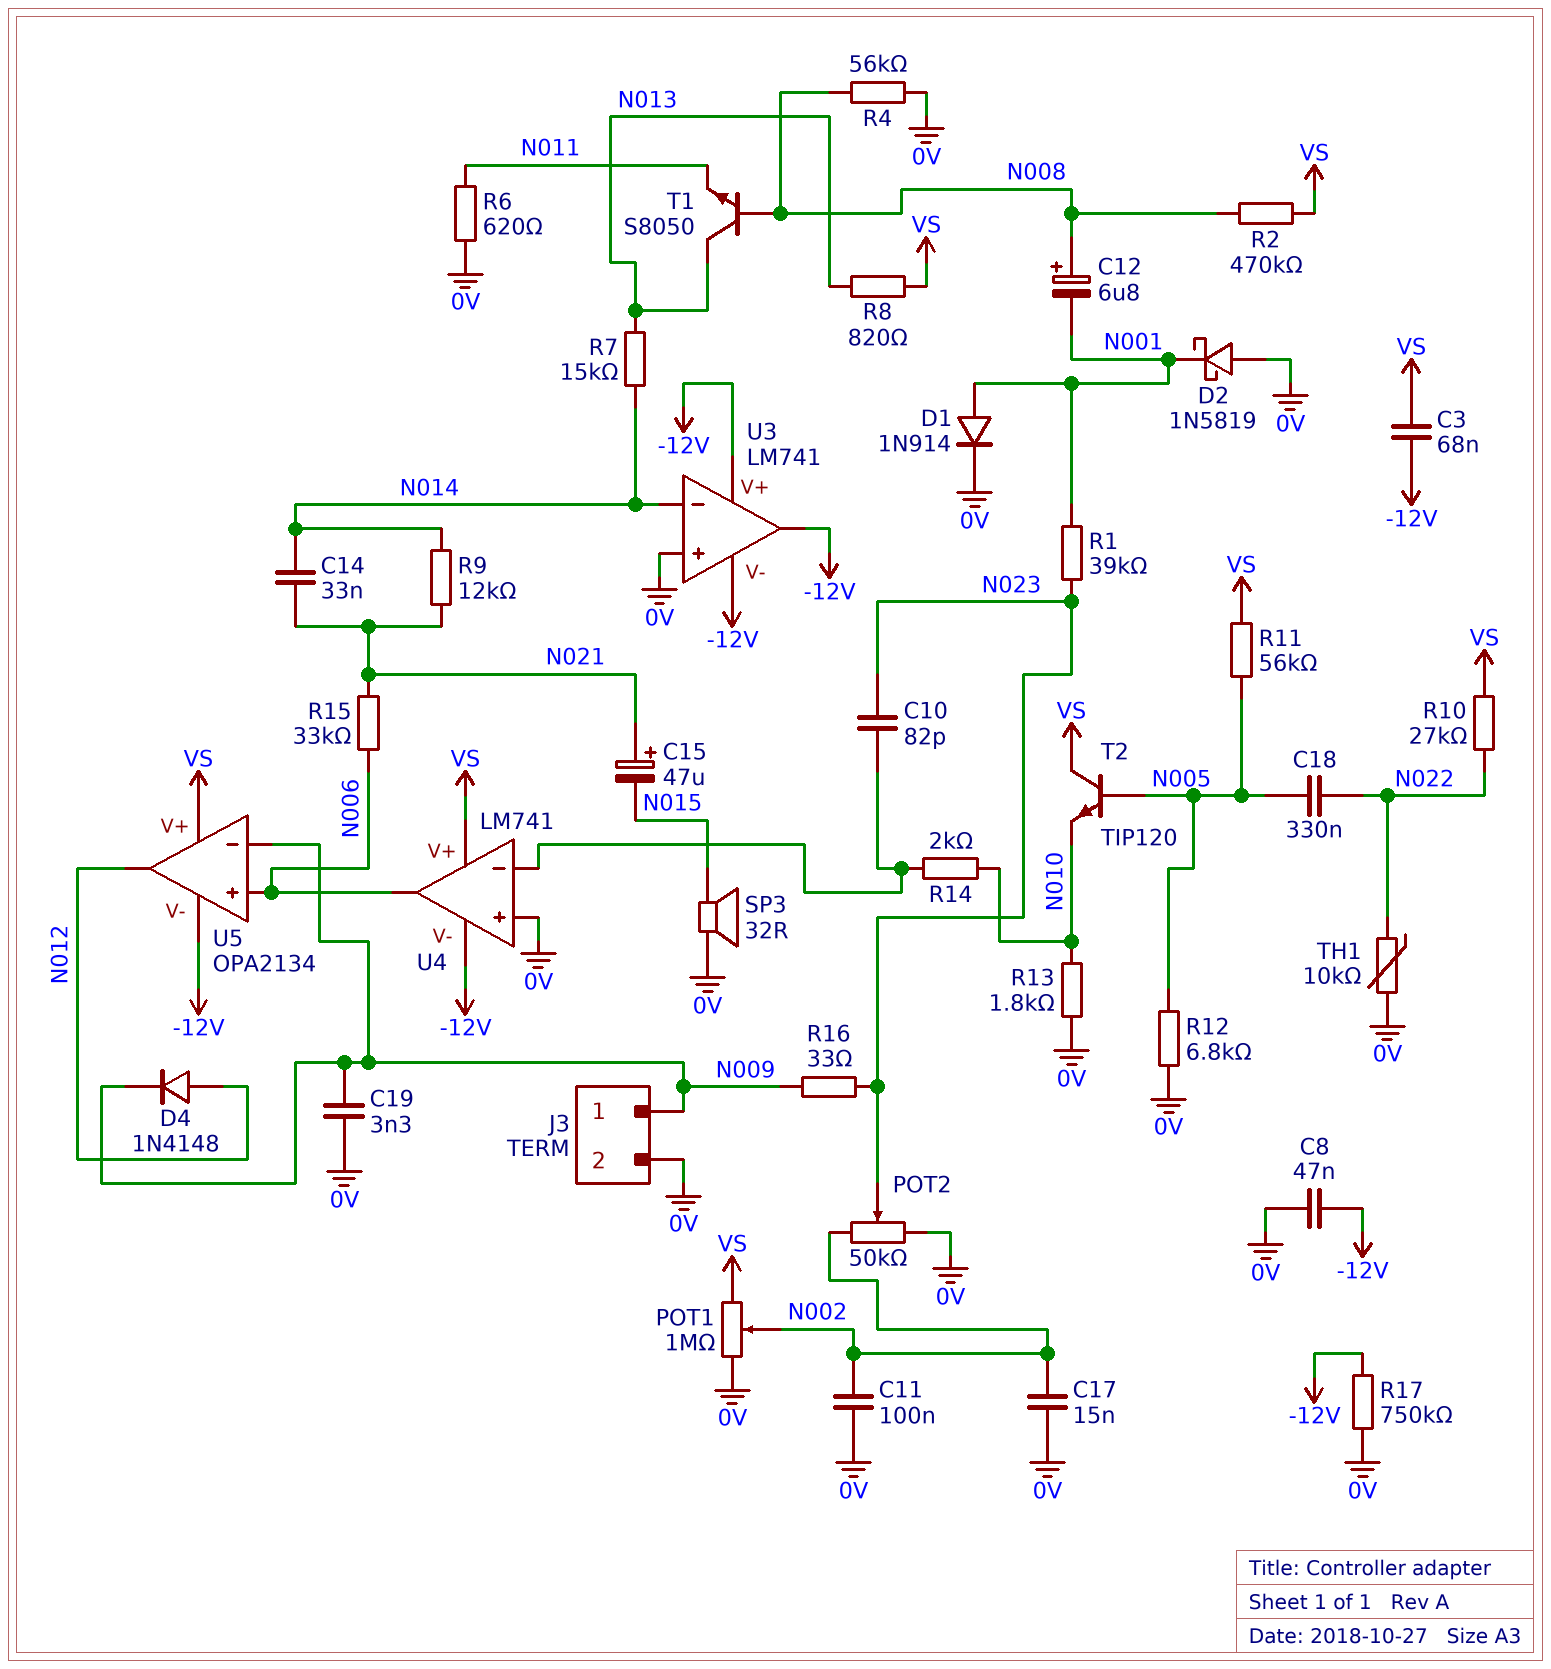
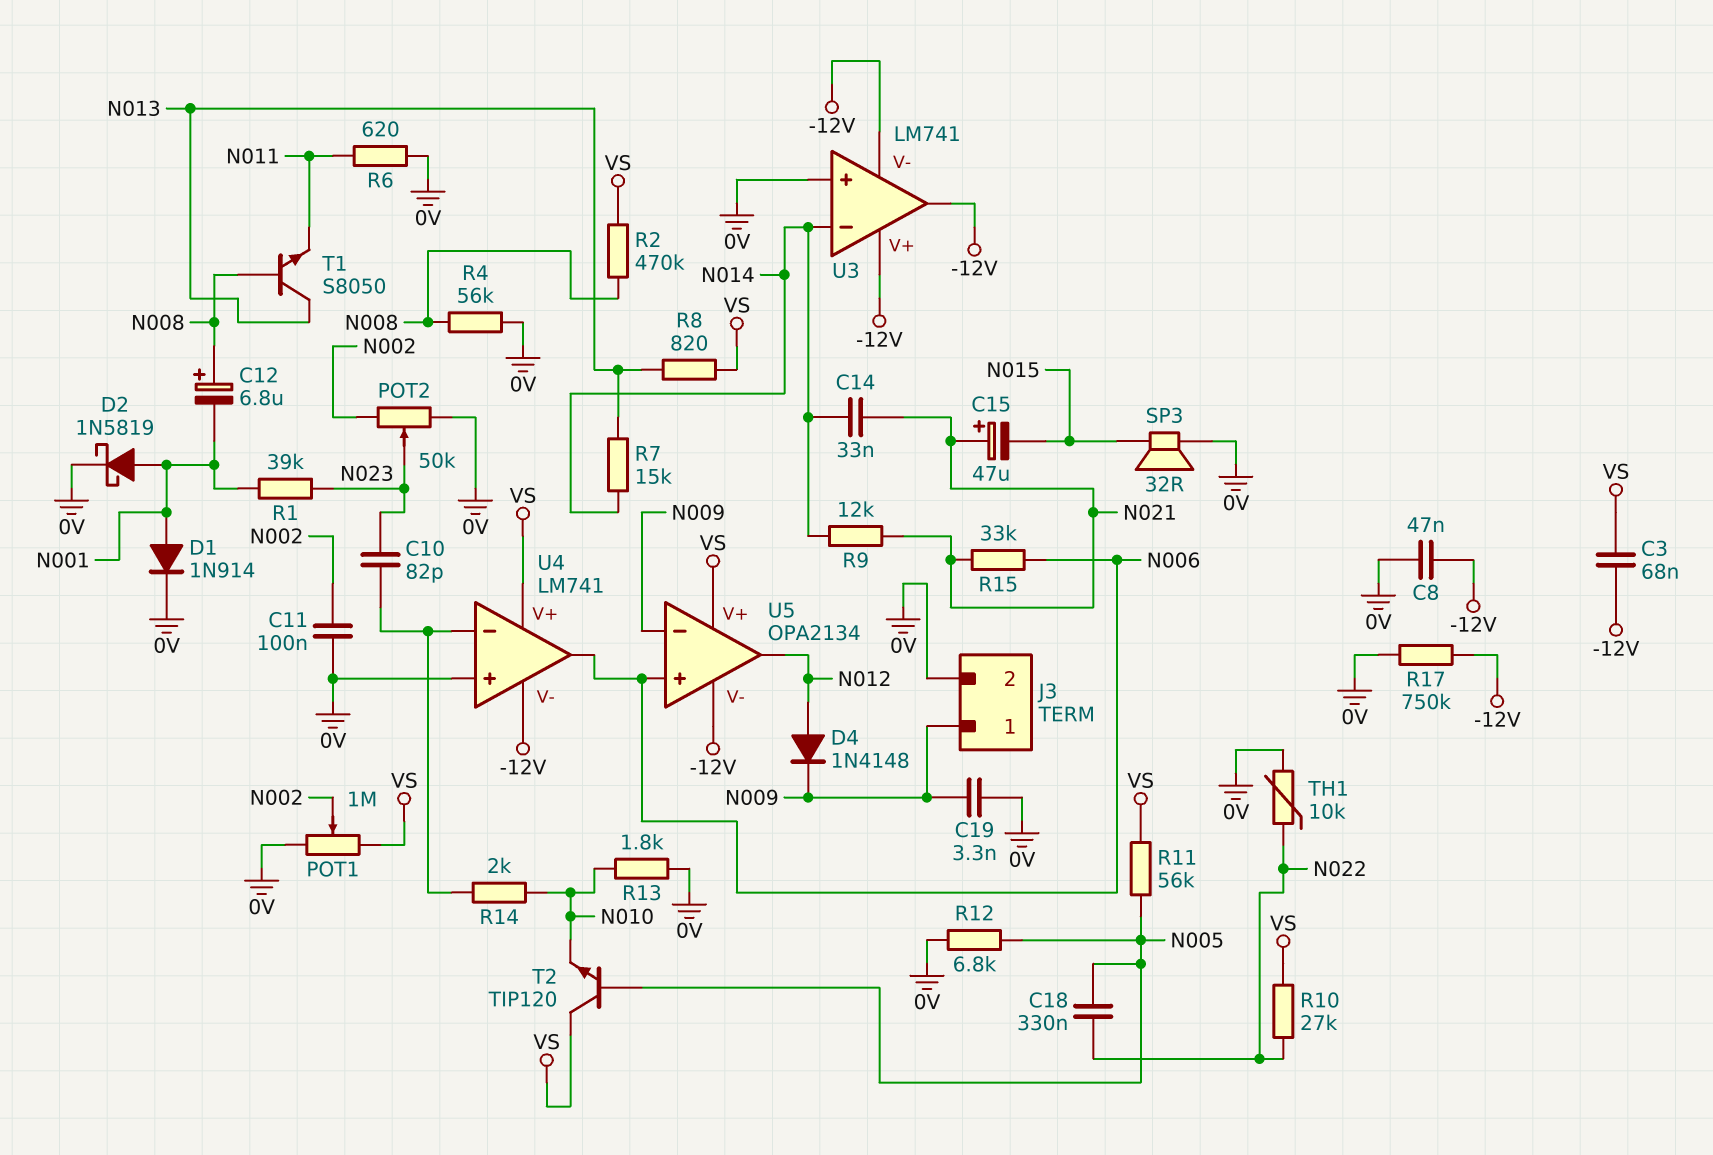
C17: 15nF (0V, N002) -> none
D2: schottky 1N5819 (A 0V, K N001) -> schottky 1N5819 (A N001, K 0V)
R16: 33 (N009, N023) -> none

